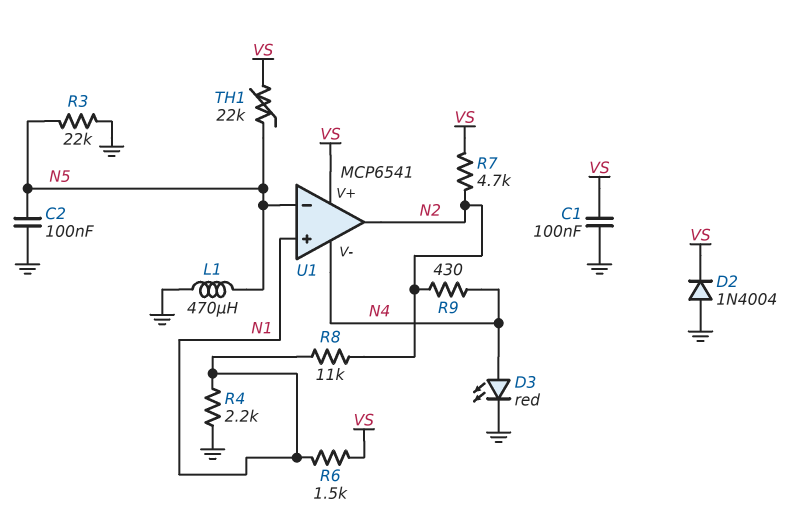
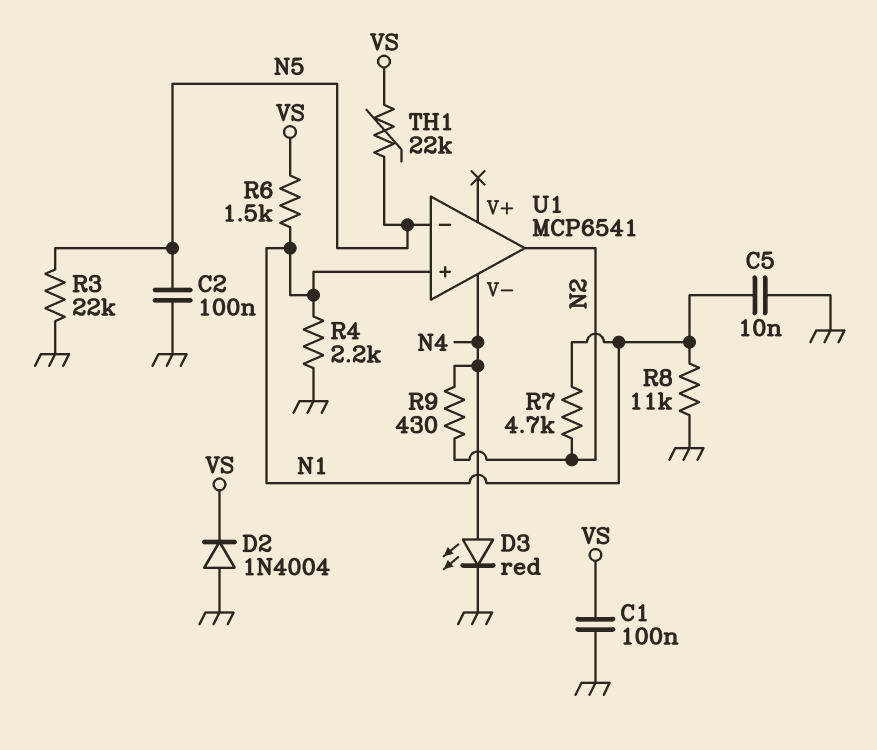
C5: none -> 10nF (GND, N1)
L1: 470uH (GND, N5) -> none
R7: 4.7k (N2, VS) -> 4.7k (N1, N2)
R8: 11k (N1, N2) -> 11k (GND, N1)
U1 pin V+: VS -> none

